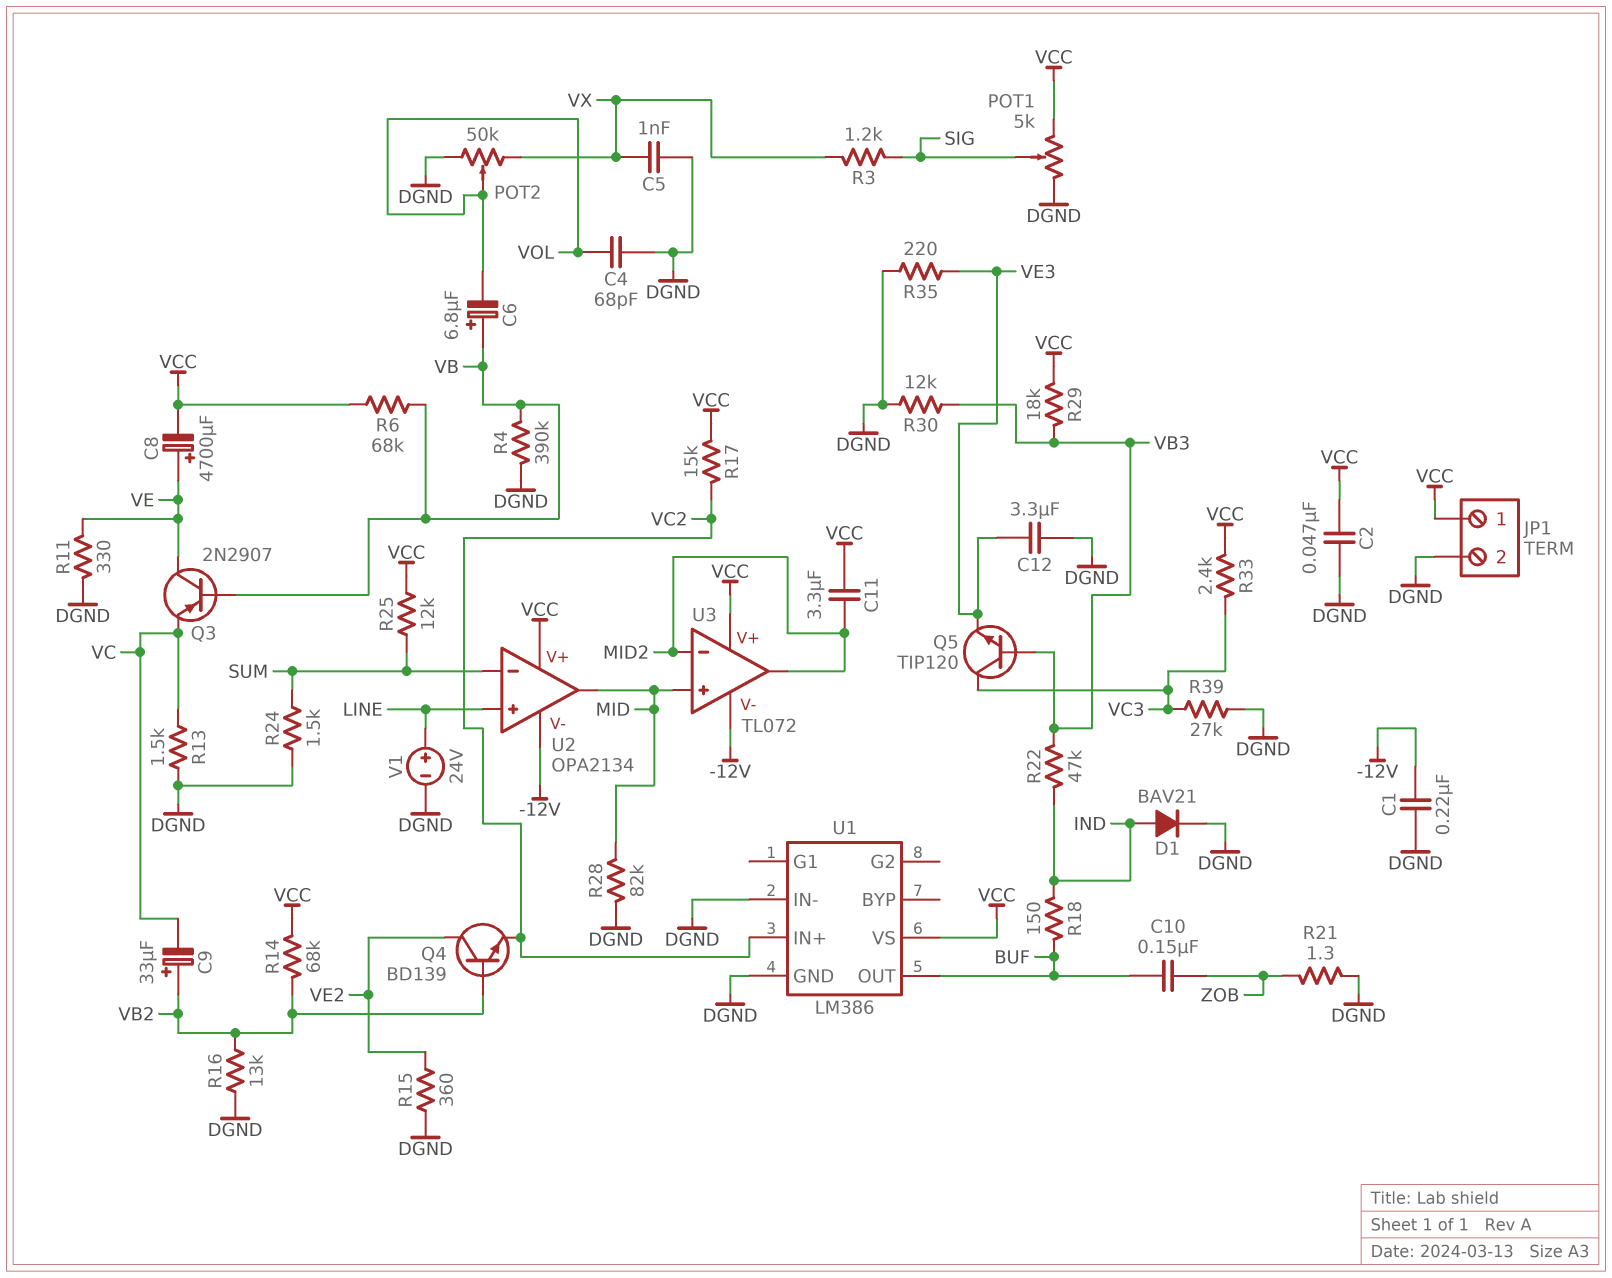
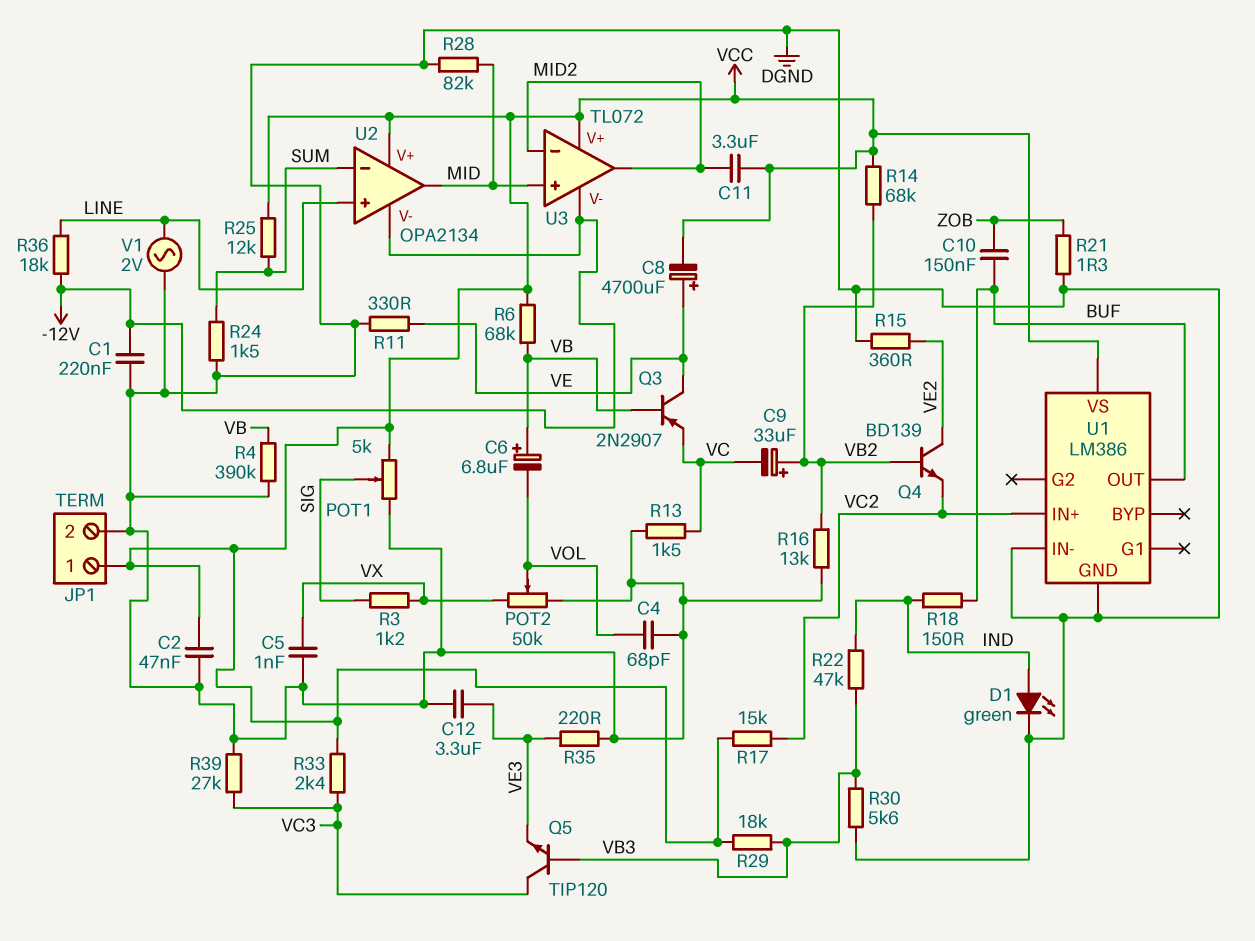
D1: diode BAV21 (A IND, K DGND) -> LED green (A IND, K DGND)
R30: 12k (DGND, VB3) -> 5.6k (DGND, VB3)
R36: none -> 18k (-12V, LINE)
V1: 24V (plus LINE, minus DGND) -> AC 2V (DGND, LINE)

